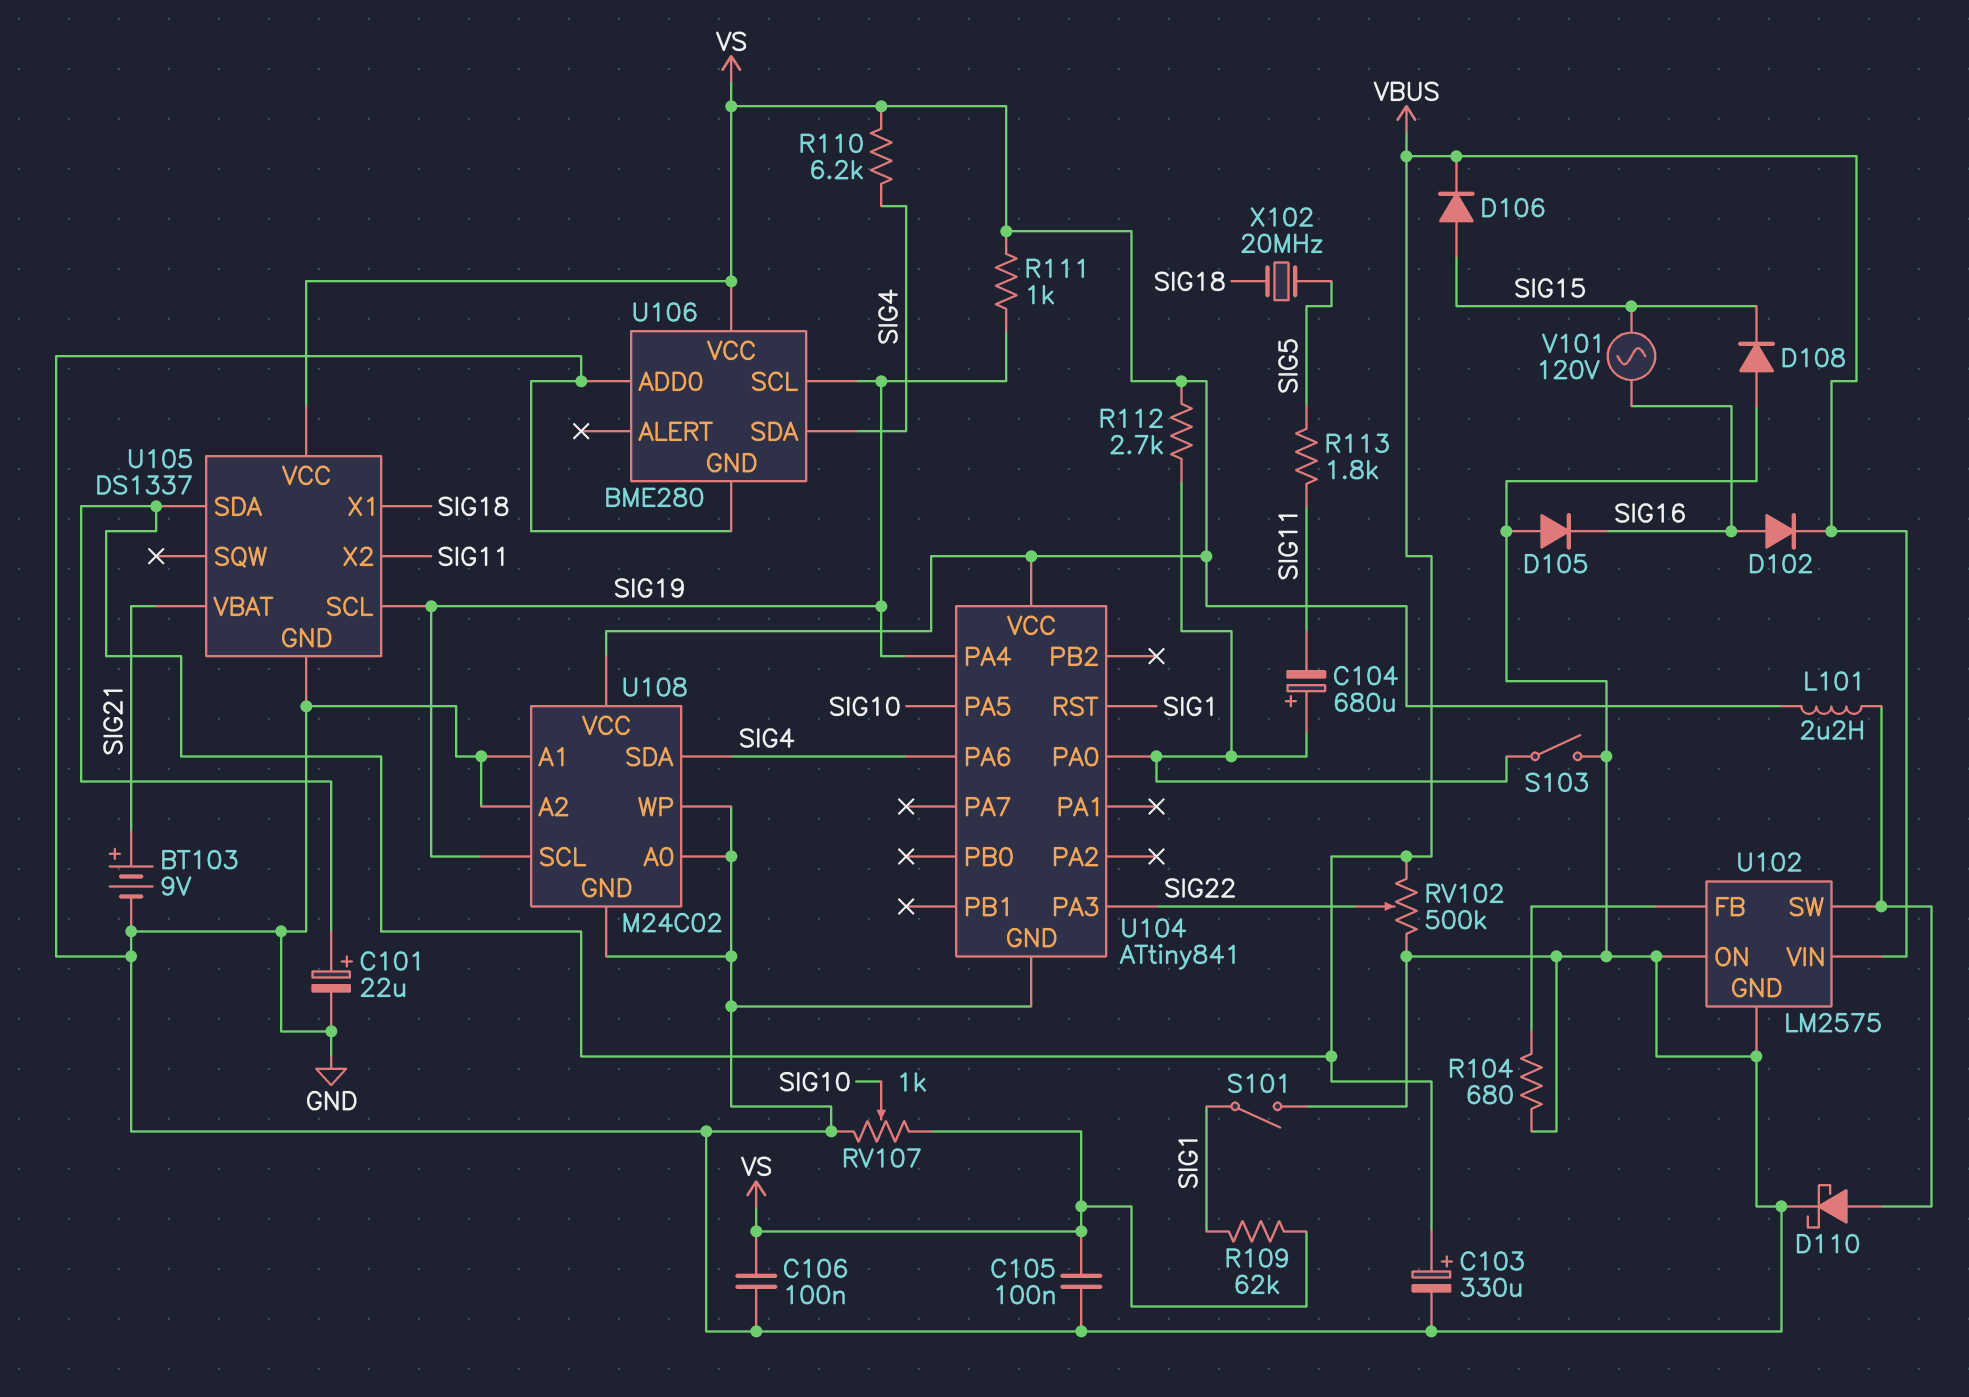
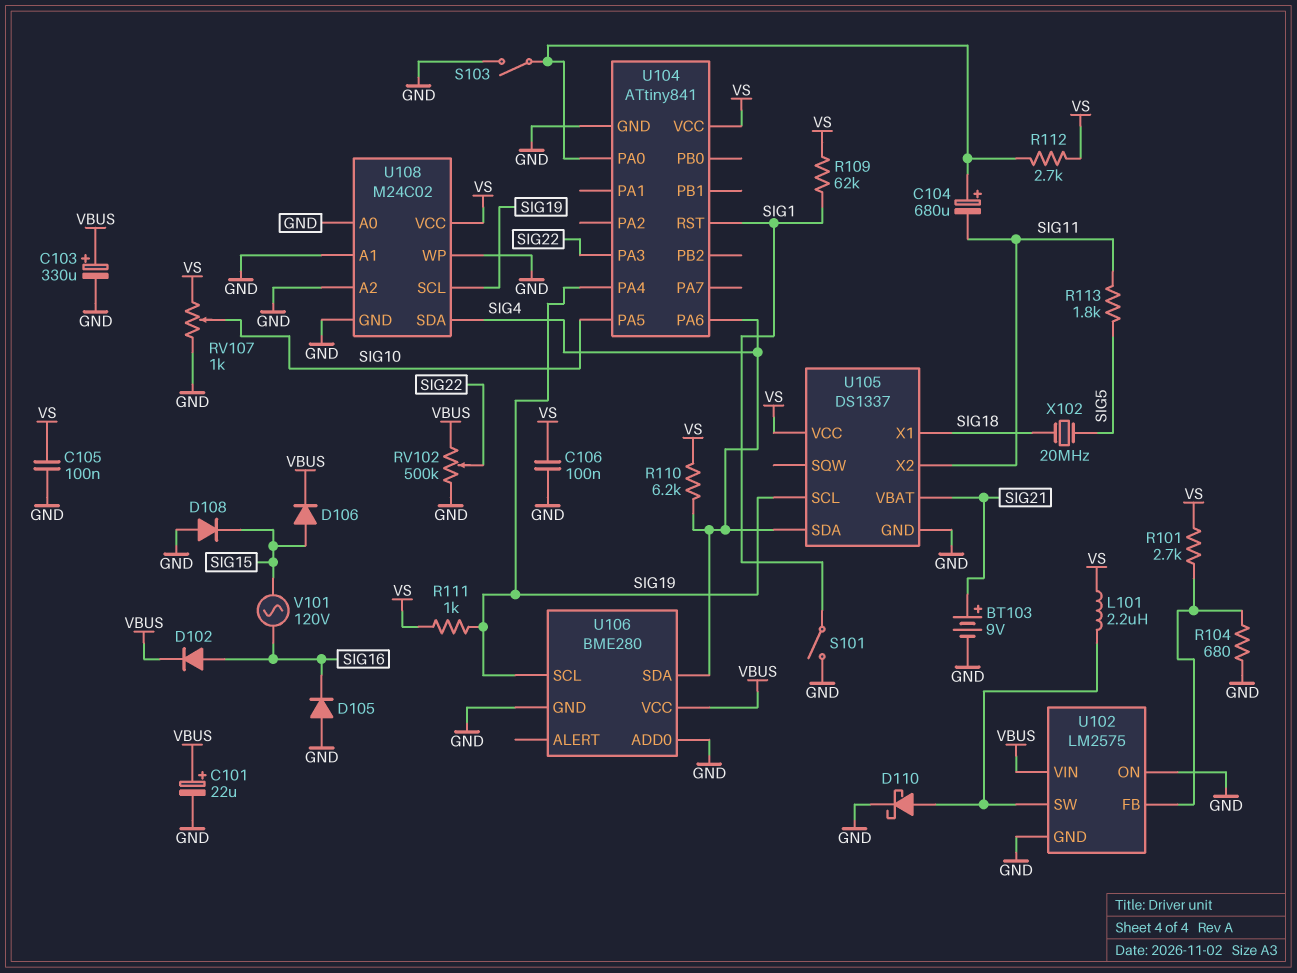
R101: none -> 2.7k (U102/FB, VS)
U105 pin SDA: VBUS -> SIG4
U106 pin VCC: VS -> VBUS

